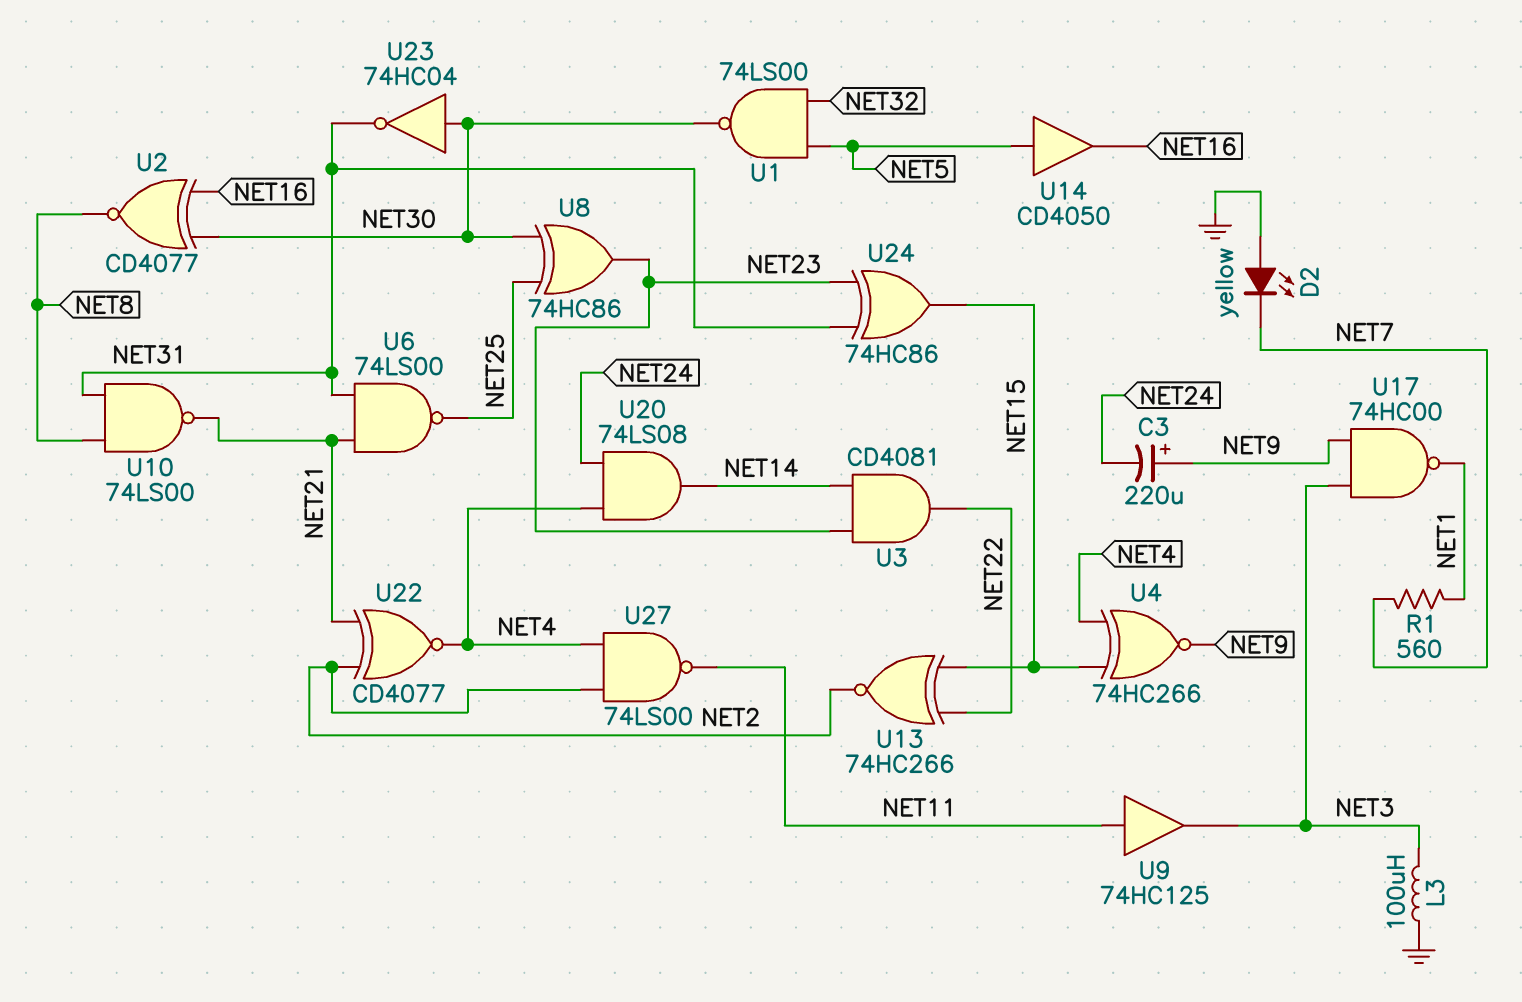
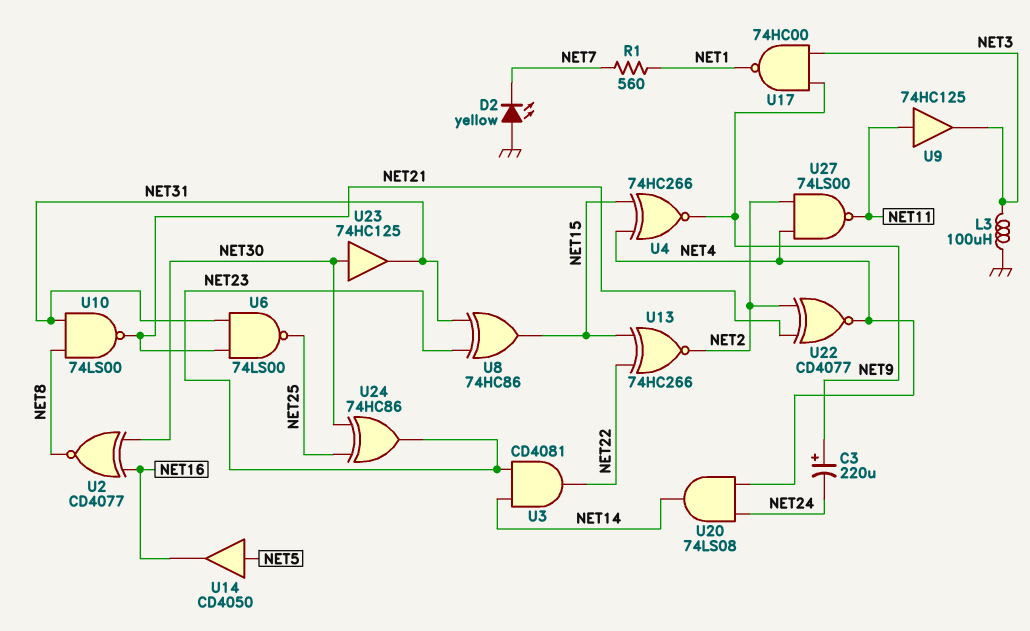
U1: NAND 74LS00 (in NET5, in NET32, out NET30) -> none
U8: XOR 74HC86 (in NET25, in NET30, out NET23) -> XOR 74HC86 (in NET23, in NET31, out NET15)
U23: NOT 74HC04 (in NET30, out NET31) -> buffer 74HC125 (in NET30, out NET31)
U24: XOR 74HC86 (in NET23, in NET31, out NET15) -> XOR 74HC86 (in NET25, in NET30, out NET23)

